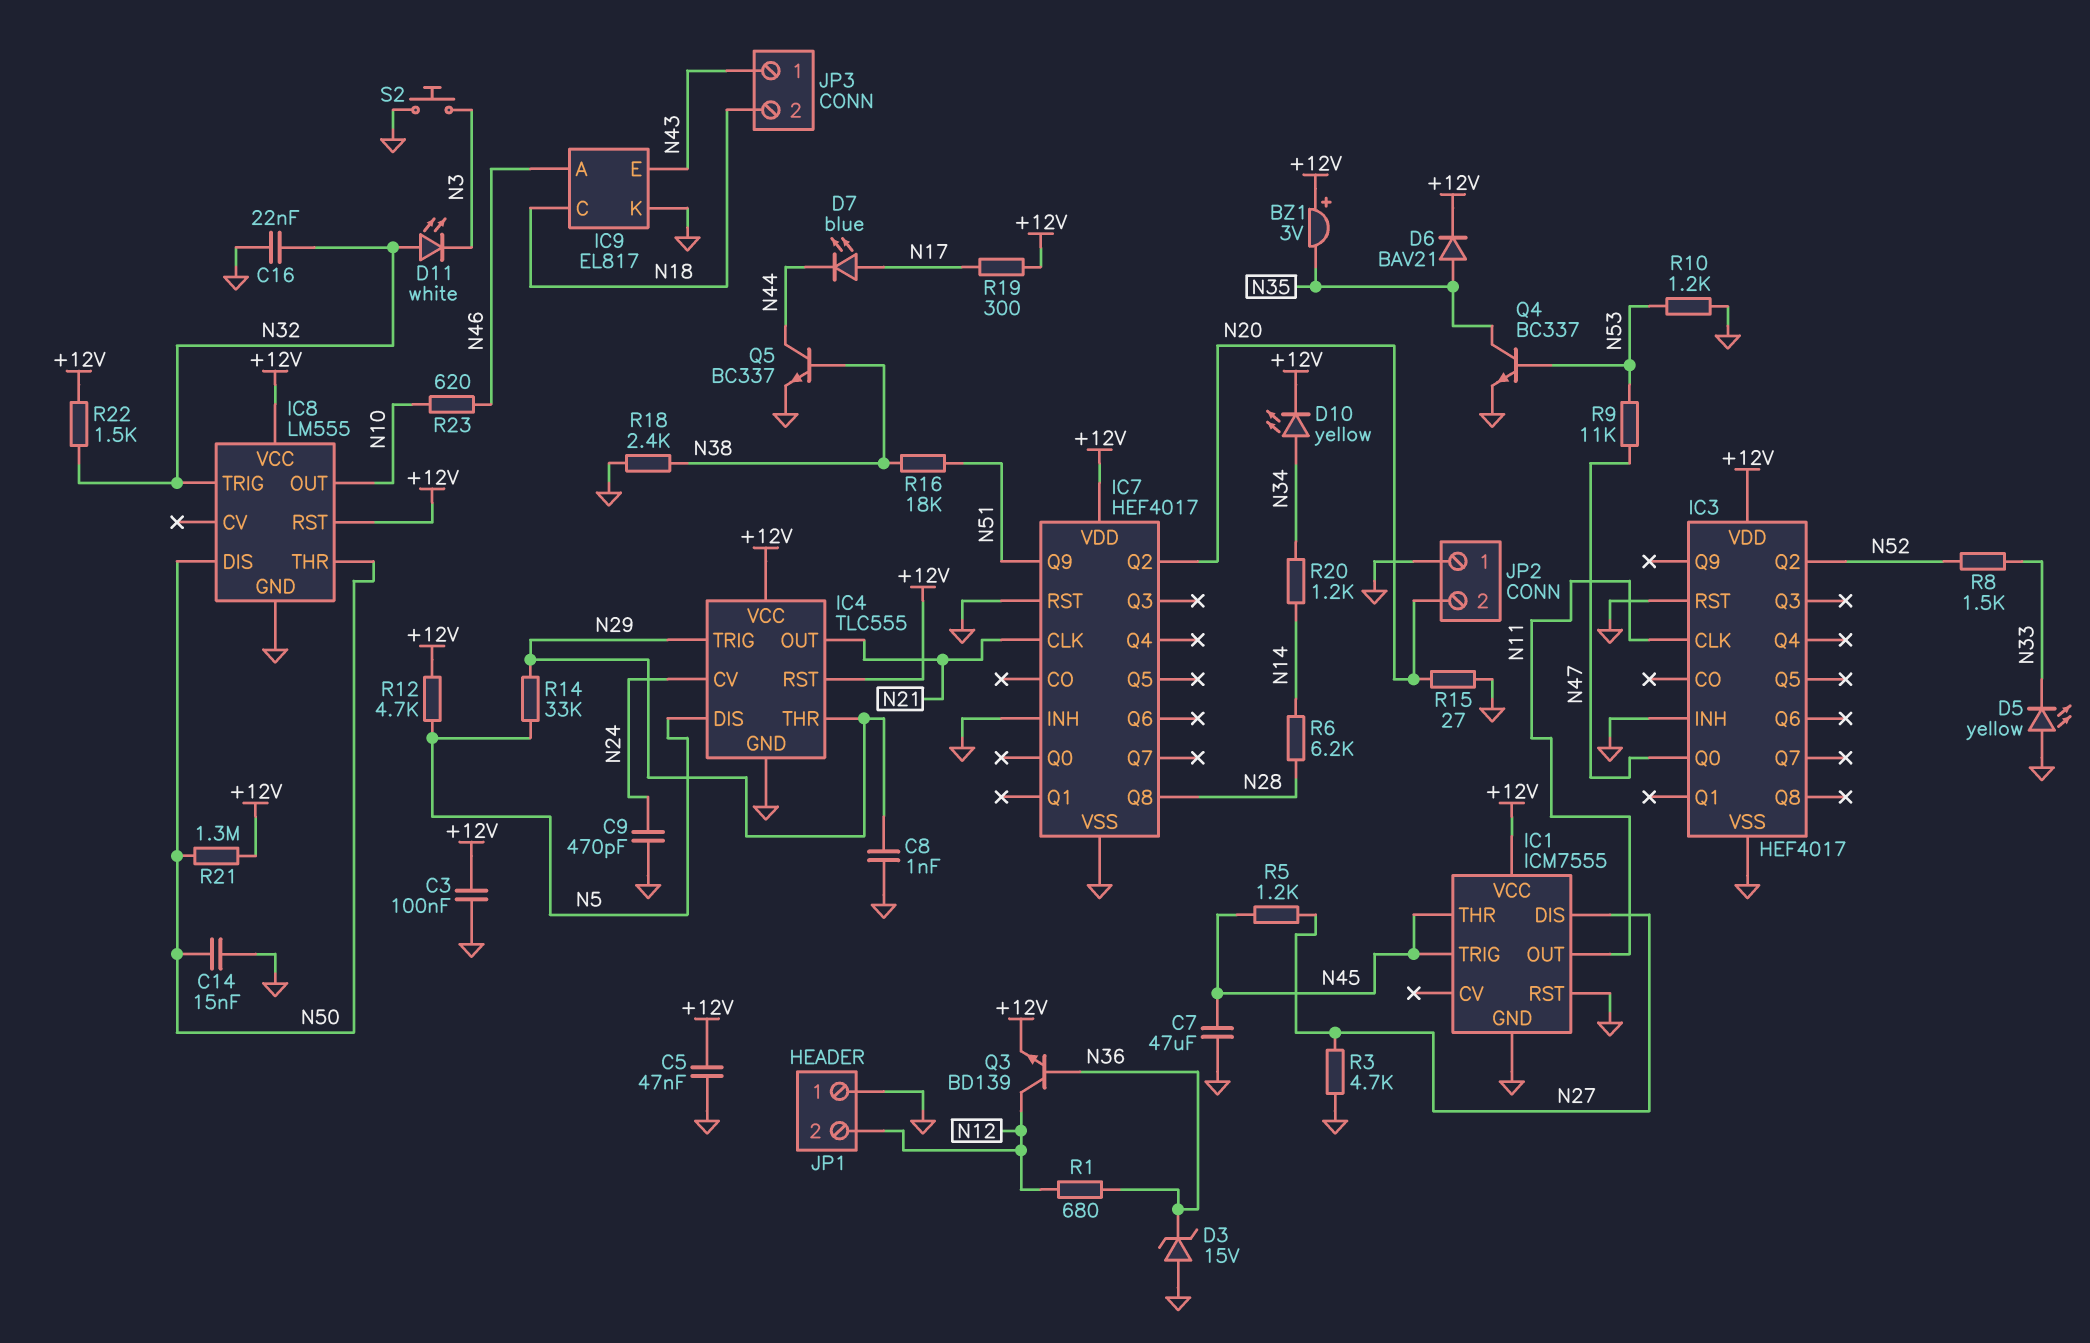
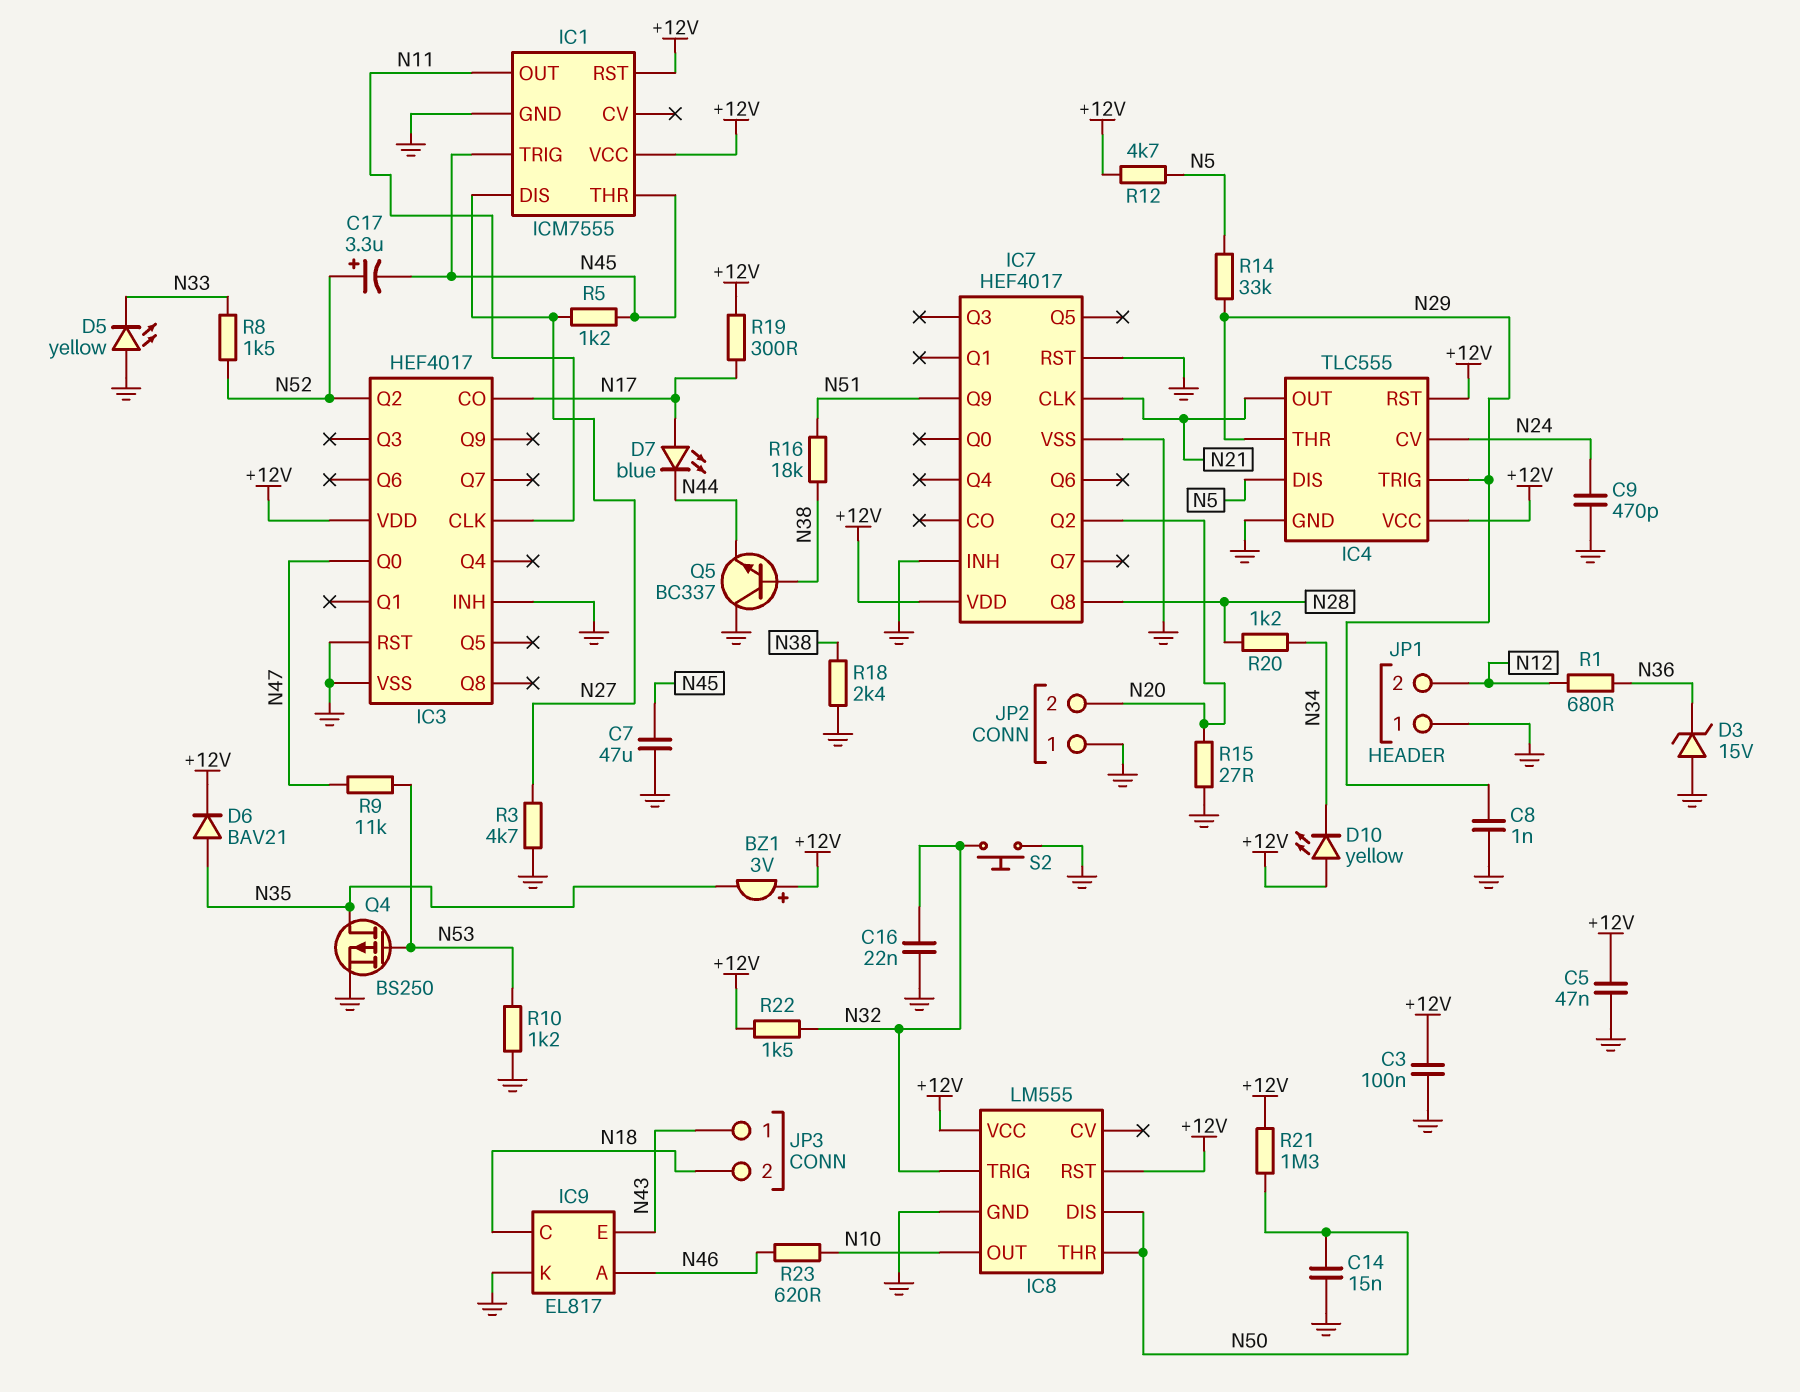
C17: none -> 3.3uF (plus N52, minus N45)
D10: LED yellow (A N34, K +12V) -> LED yellow (A +12V, K N34)
D11: LED white (A N32, K N3) -> none
IC1 pin RST: GND -> +12V
IC3 pin CO: none -> N17
Q3: NPN BD139 (B N36, C N12, E +12V) -> none
Q4: NPN BC337 (B N53, C N35, E GND) -> PMOS BS250 (G N53, D N35, S GND)
Q5: NPN BC337 (B N38, C N44, E GND) -> NPN BC337 (B N38, C GND, E N44)
R6: 6.2k (N14, N28) -> none
R20: 1.2k (N14, N34) -> 1.2k (N28, N34)
S2: button (GND, N3) -> button (GND, N32)

